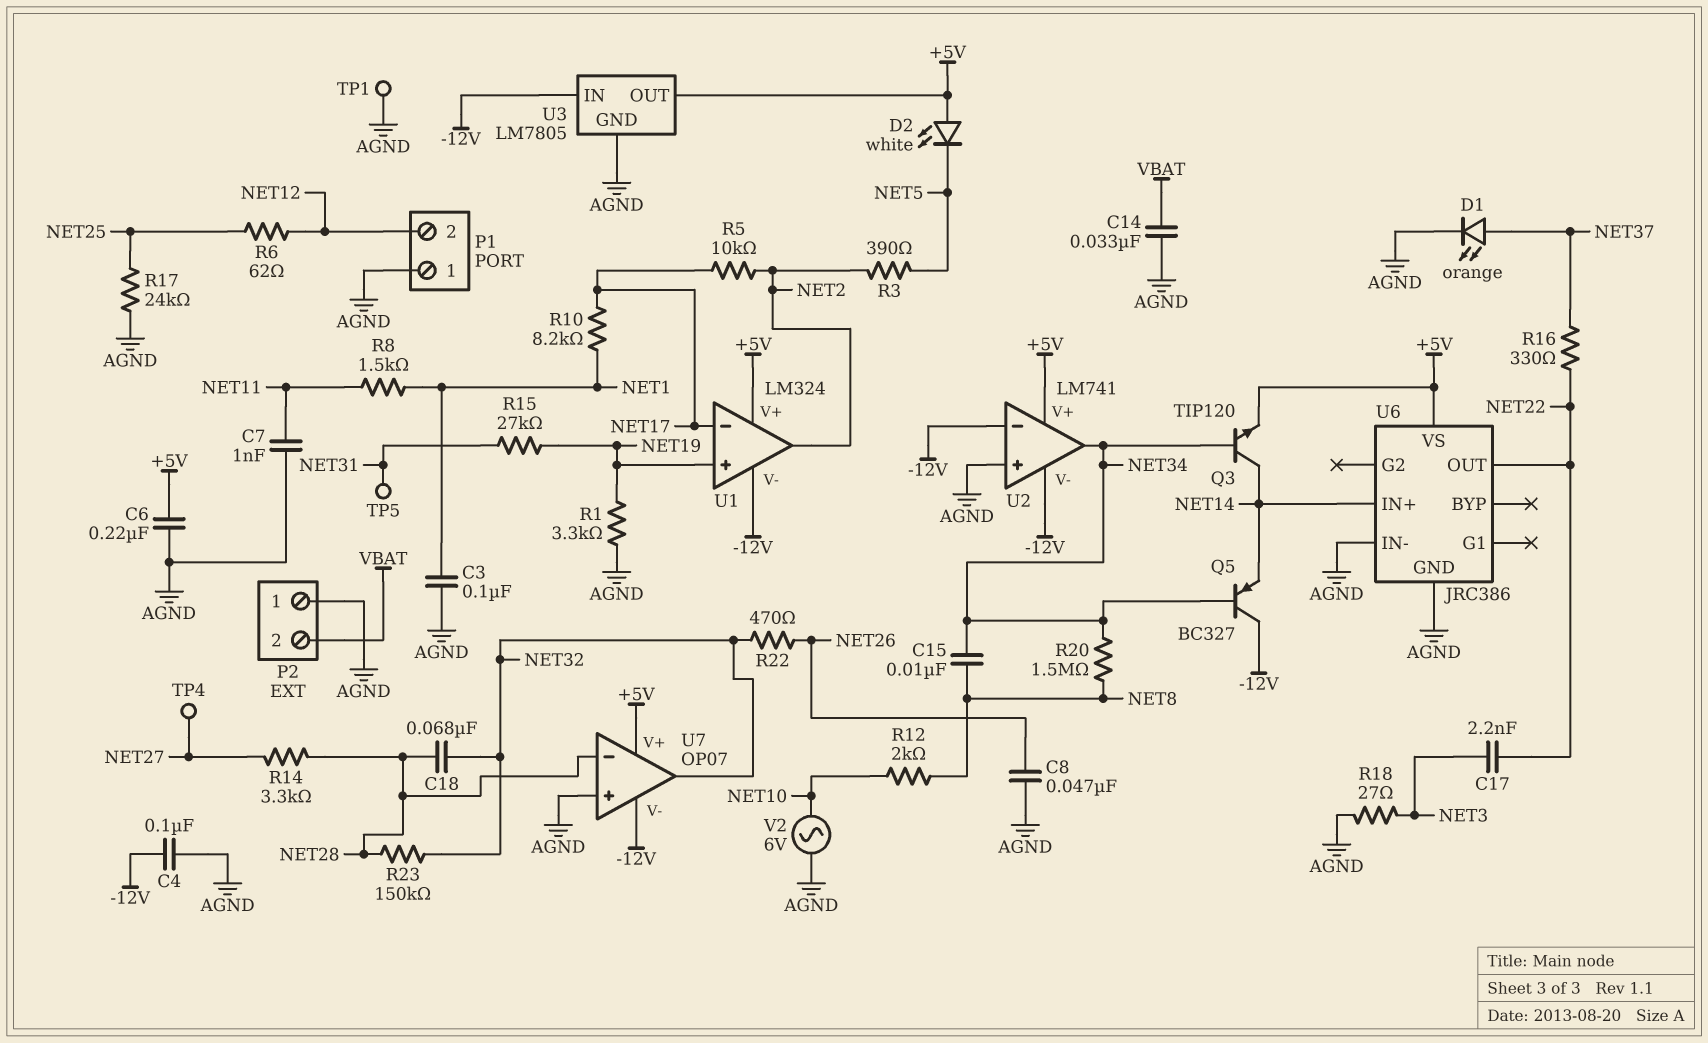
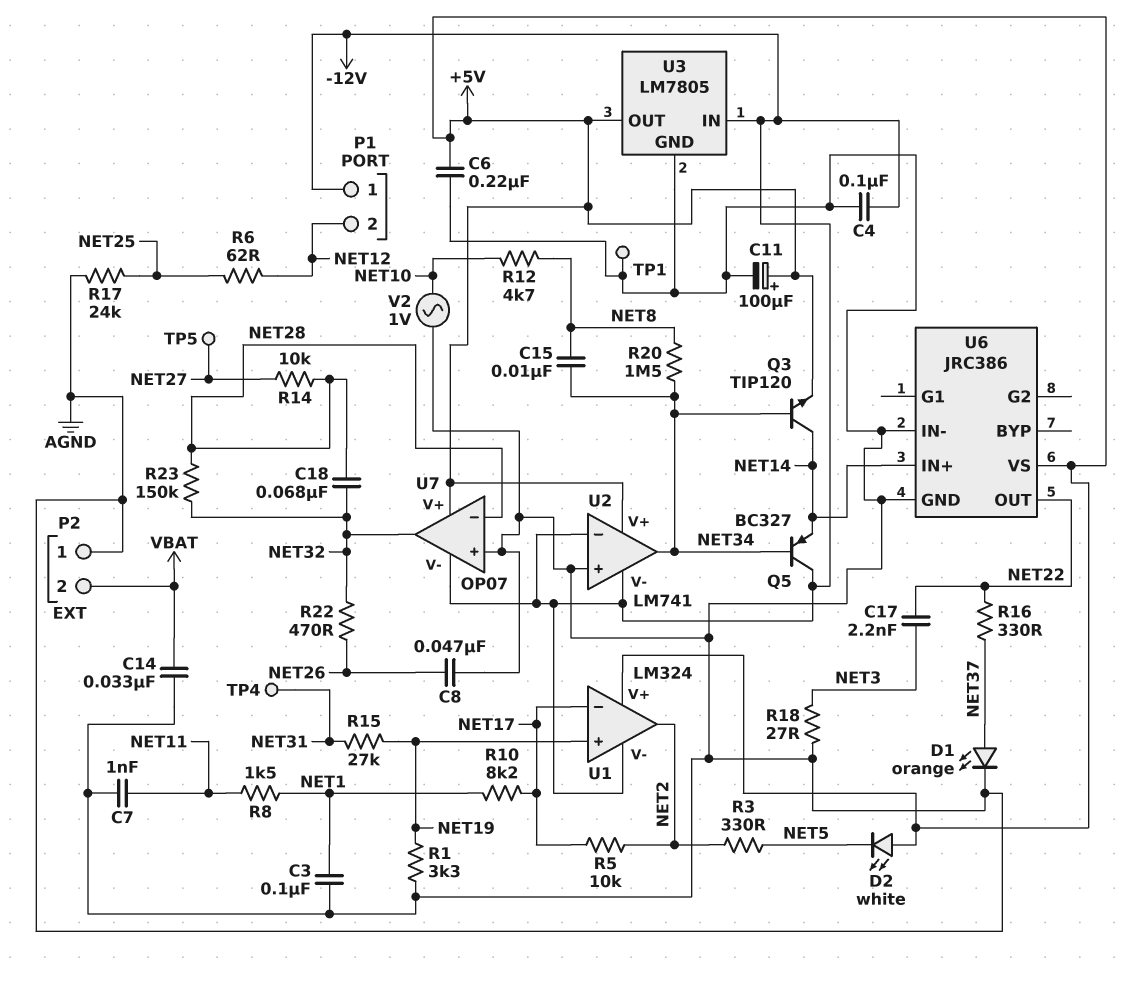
C11: none -> 100uF (plus +5V, minus AGND)
P1 pin 1: AGND -> -12V
R3: 390 (NET2, NET5) -> 330 (NET2, NET5)
R12: 2k (NET8, NET10) -> 4.7k (NET8, NET10)
R14: 3.3k (NET27, NET28) -> 10k (NET27, NET28)
TP4: test point (NET27) -> test point (NET31)
TP5: test point (NET31) -> test point (NET27)
V2: AC 6V (AGND, NET10) -> AC 1V (AGND, NET10)

